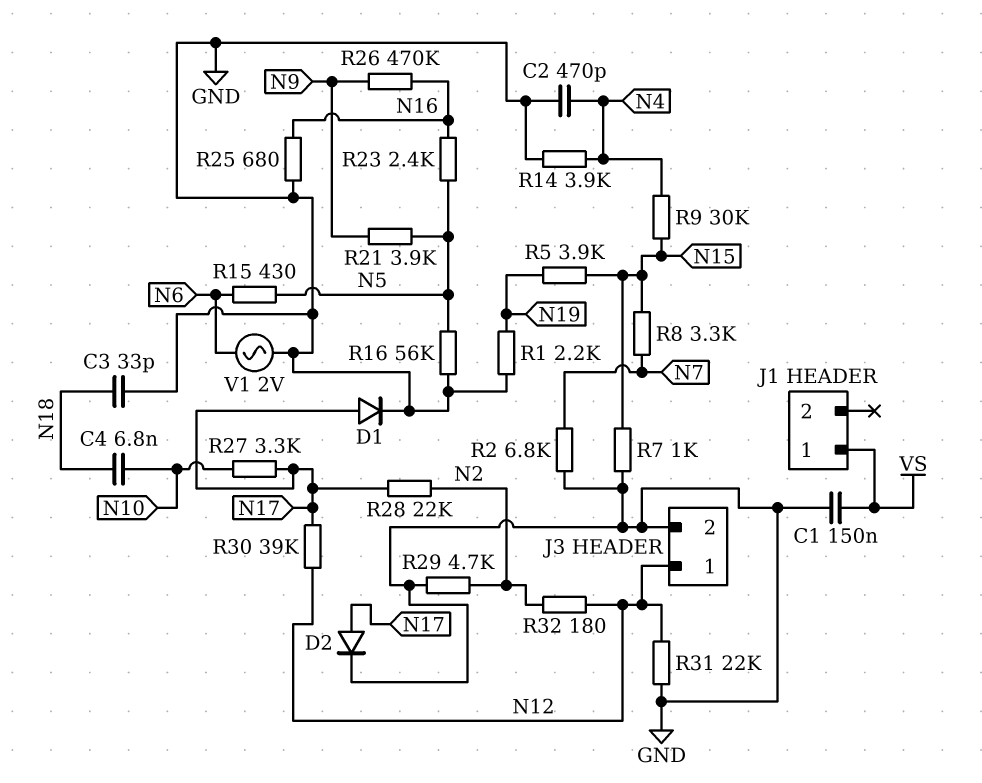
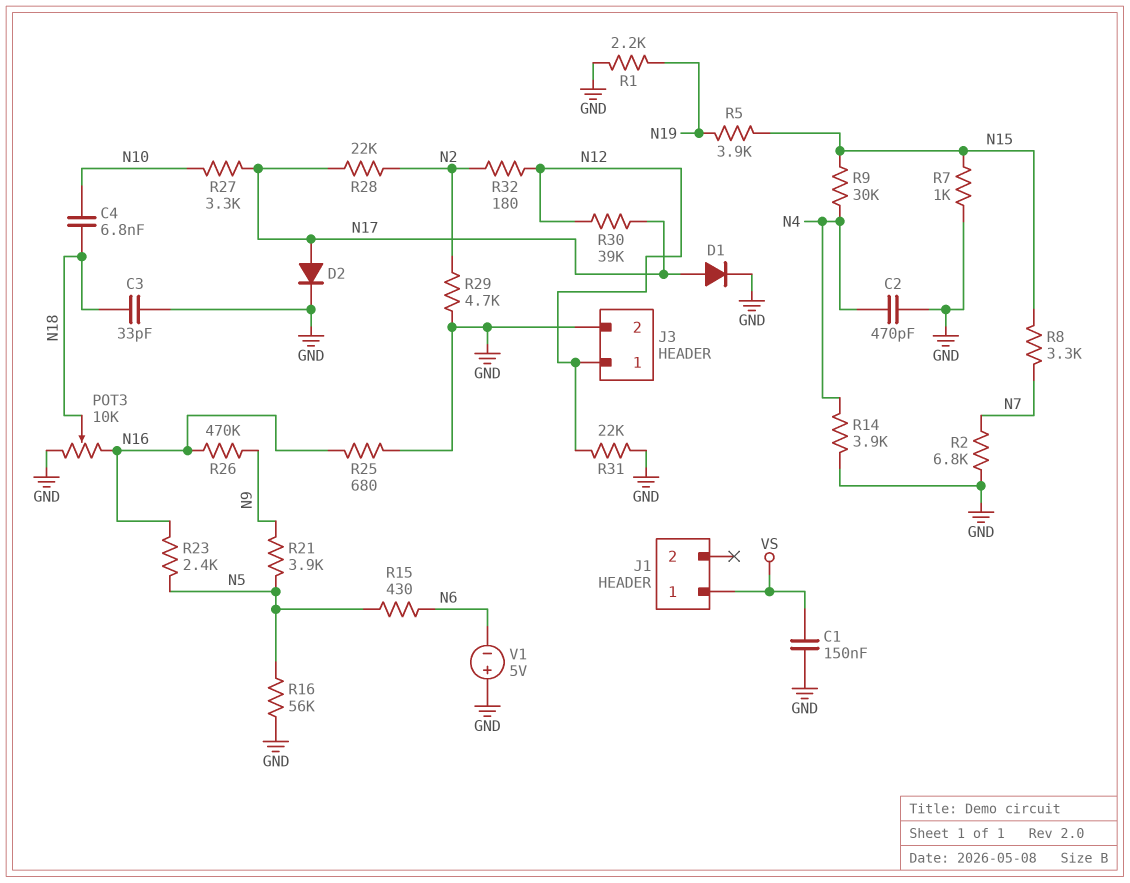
POT3: none -> 10k (GND, N16, wiper N18)
V1: AC 2V (GND, N6) -> 5V (plus GND, minus N6)

